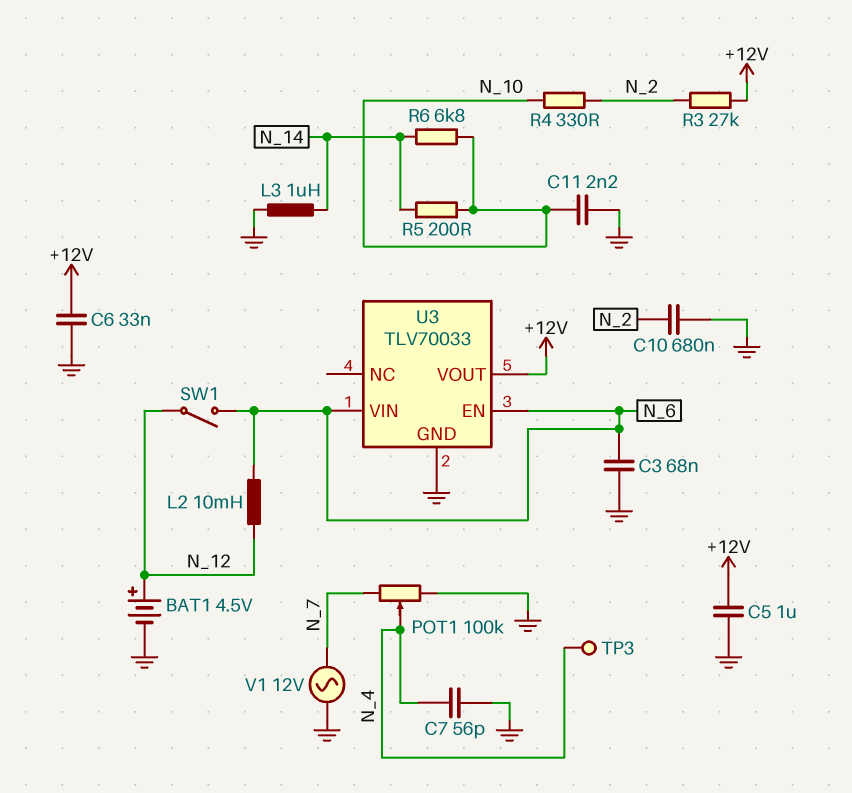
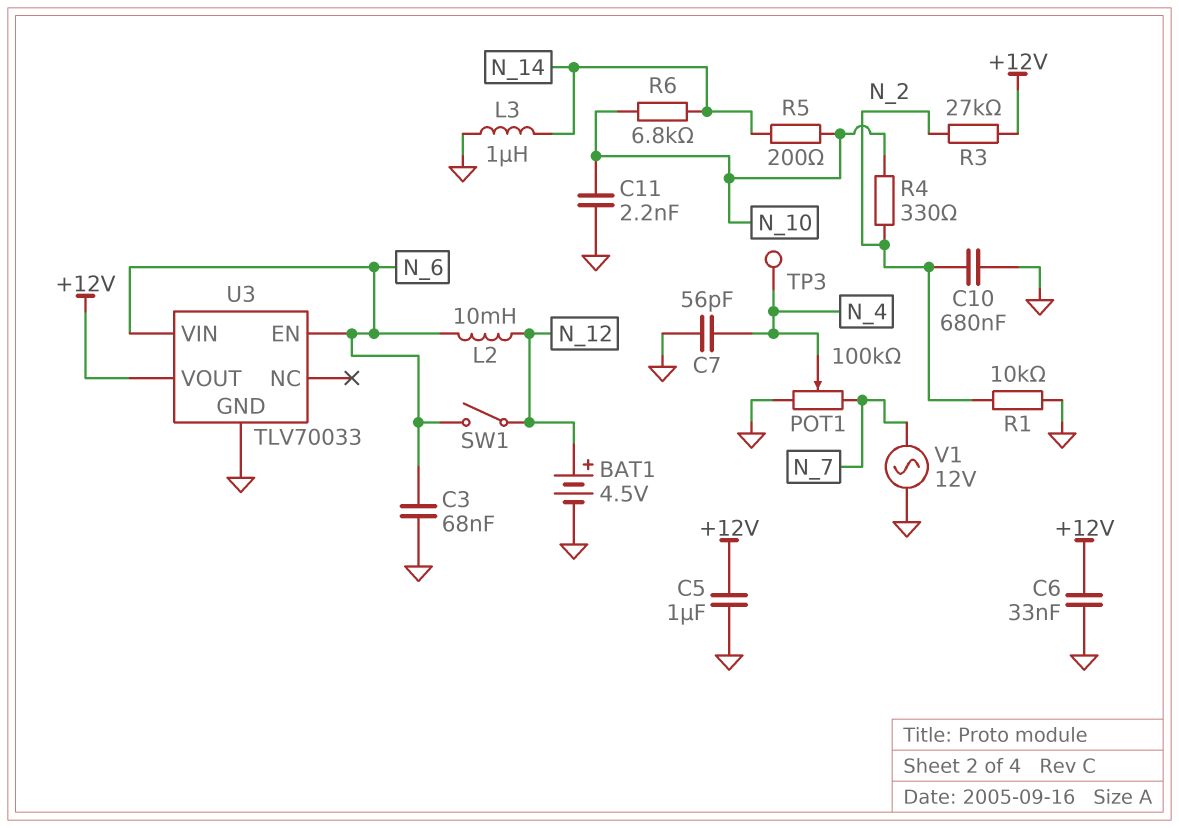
R1: none -> 10k (GND, N_2)

